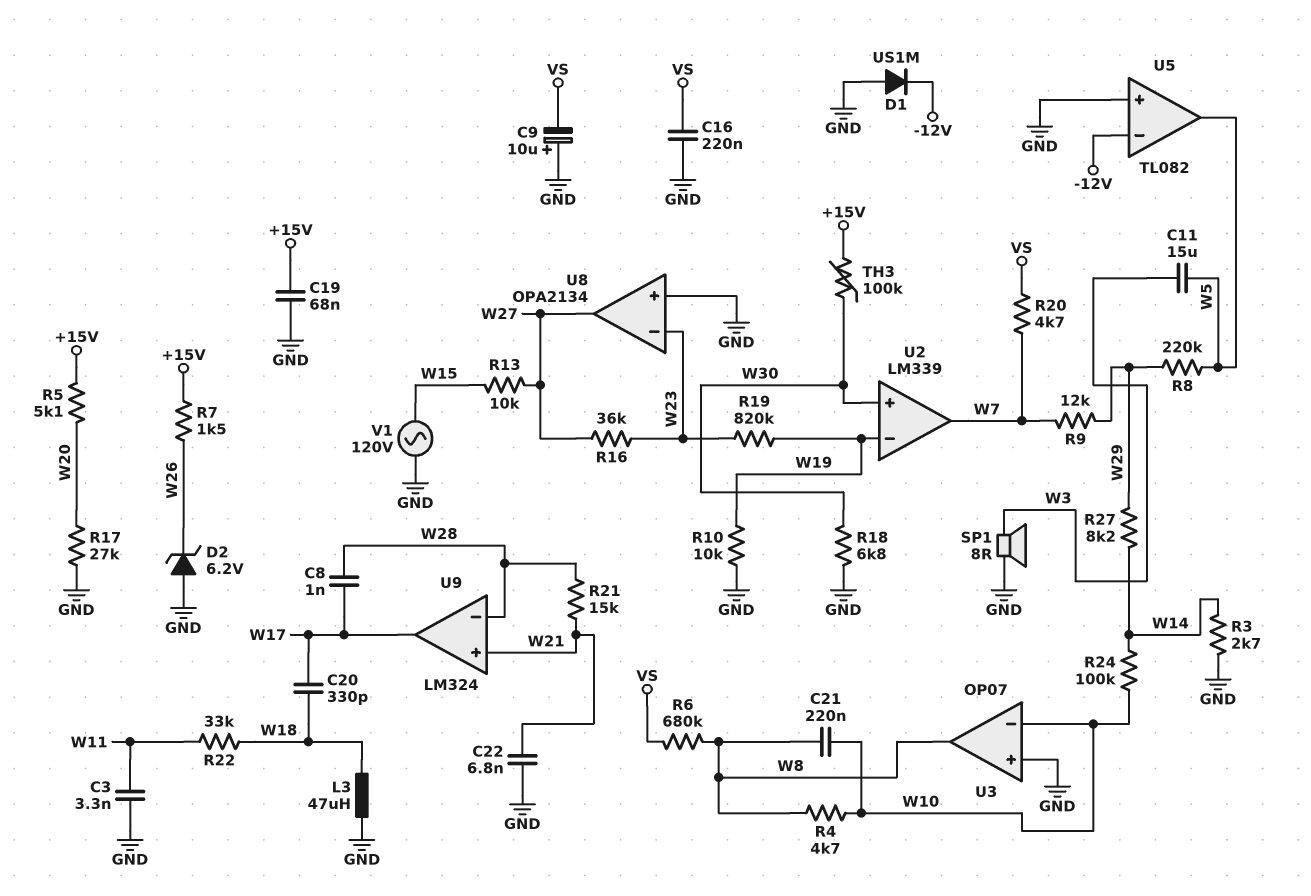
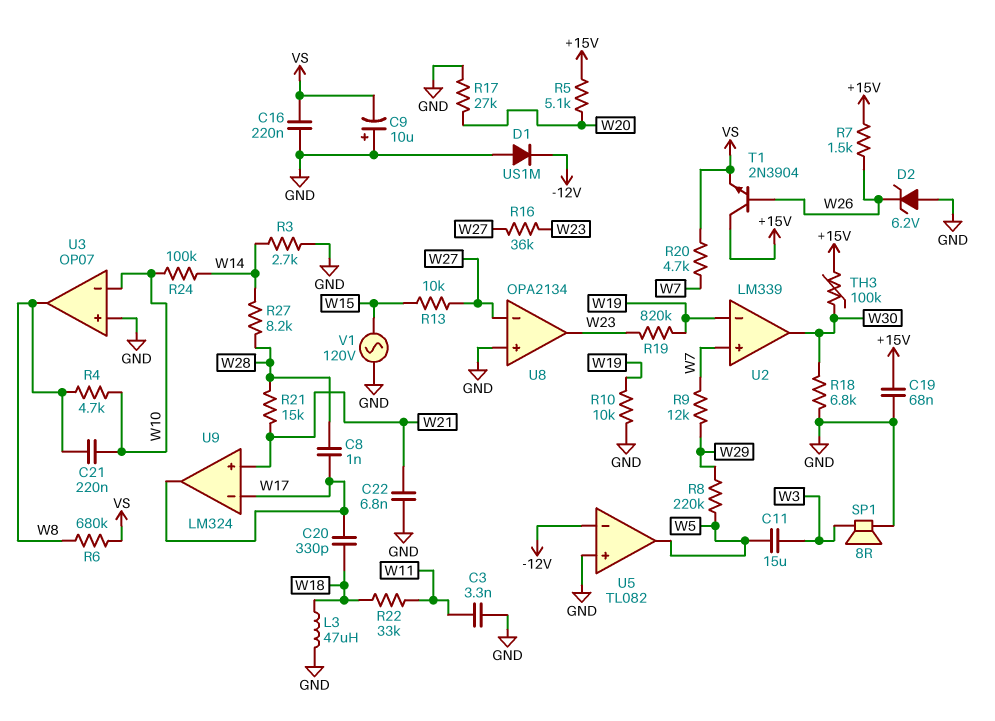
R27: 8.2k (W14, W29) -> 8.2k (W14, W28)
T1: none -> NPN 2N3904 (B W26, C +15V, E VS)
U2 pin in+: W30 -> W7
U2 pin out: W7 -> W30
U8 pin in-: W23 -> W27
U8 pin out: W27 -> W23
U9 pin in-: W28 -> W17

